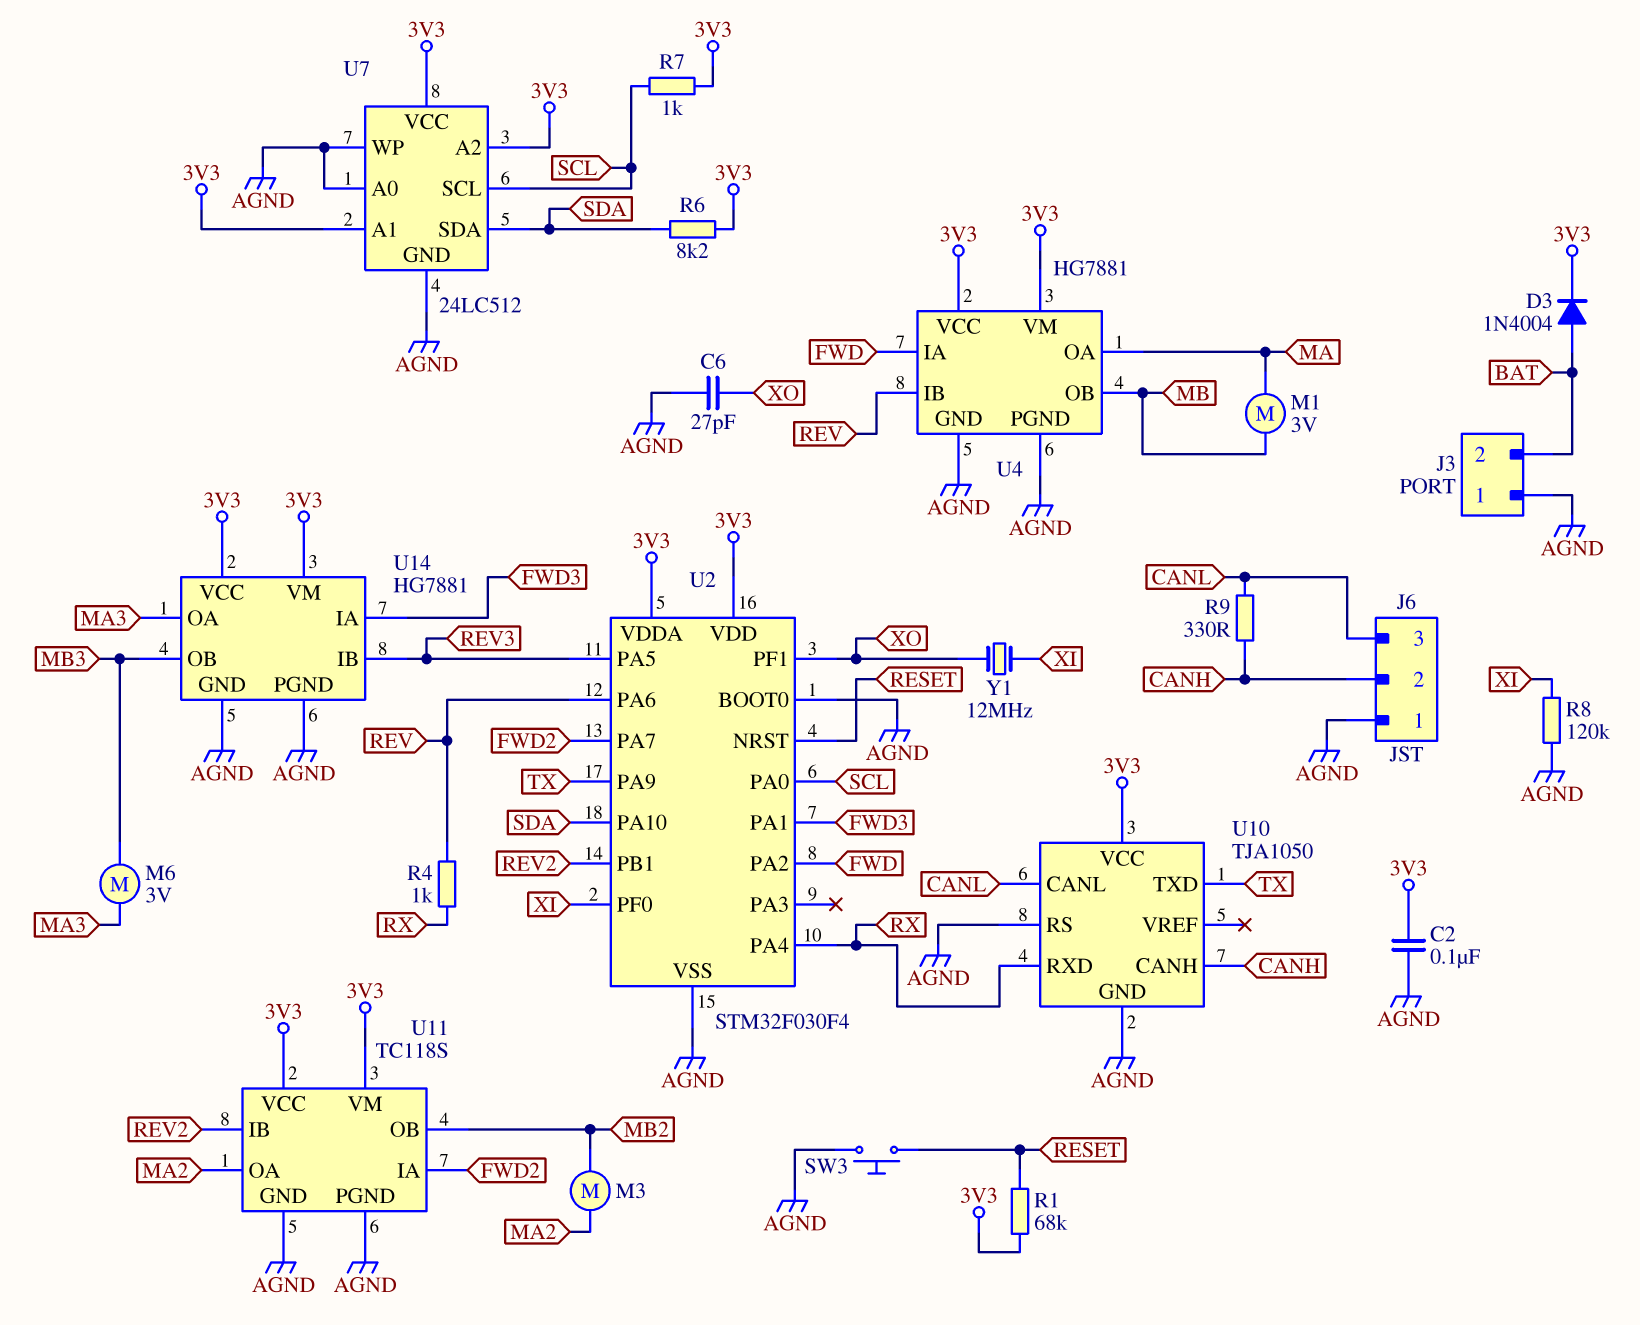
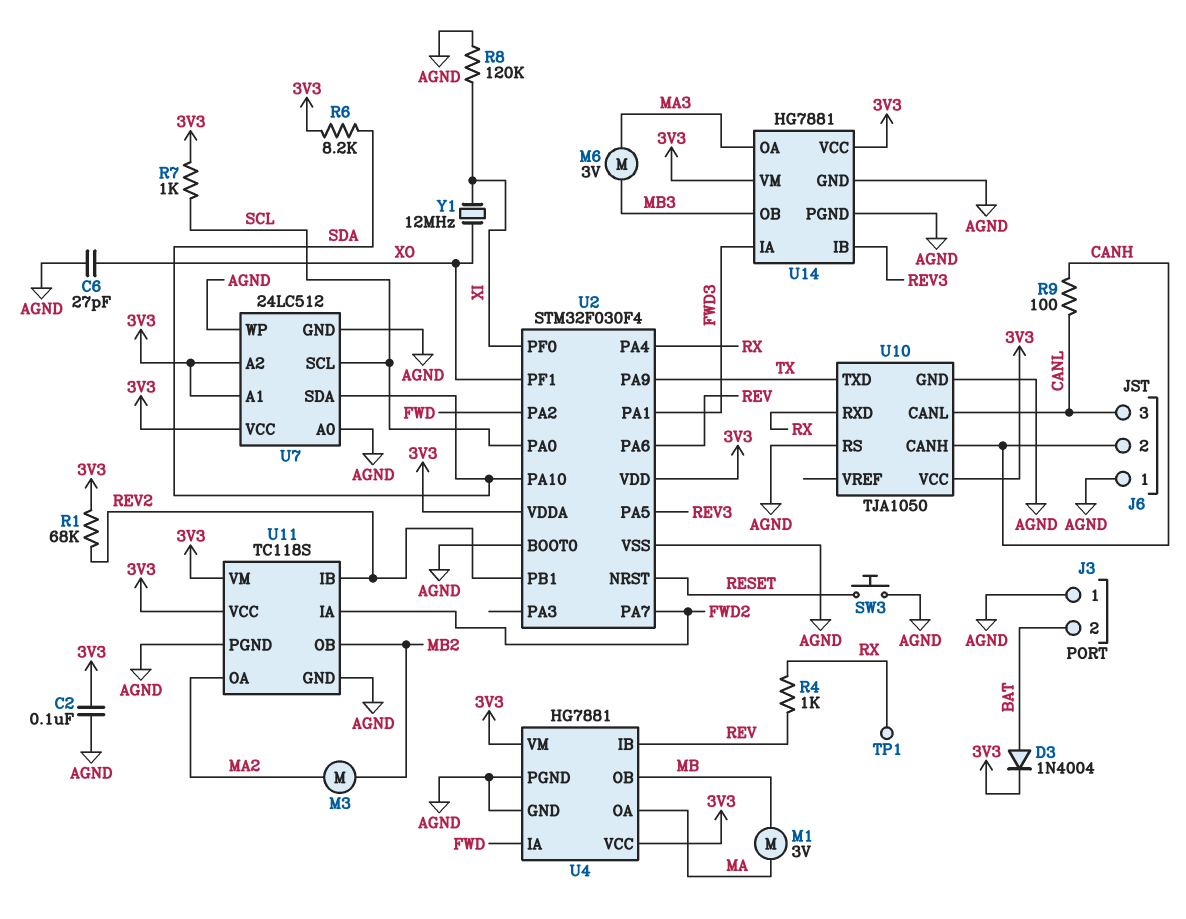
R1: 68k (3V3, RESET) -> 68k (3V3, REV2)
R9: 330 (CANH, CANL) -> 100 (CANH, CANL)
TP1: none -> test point (RX)

